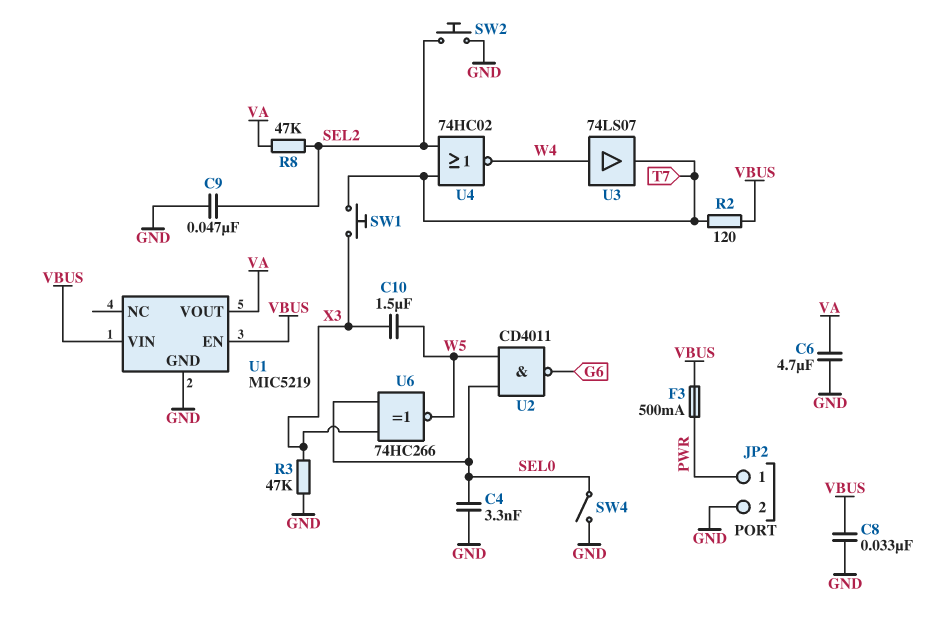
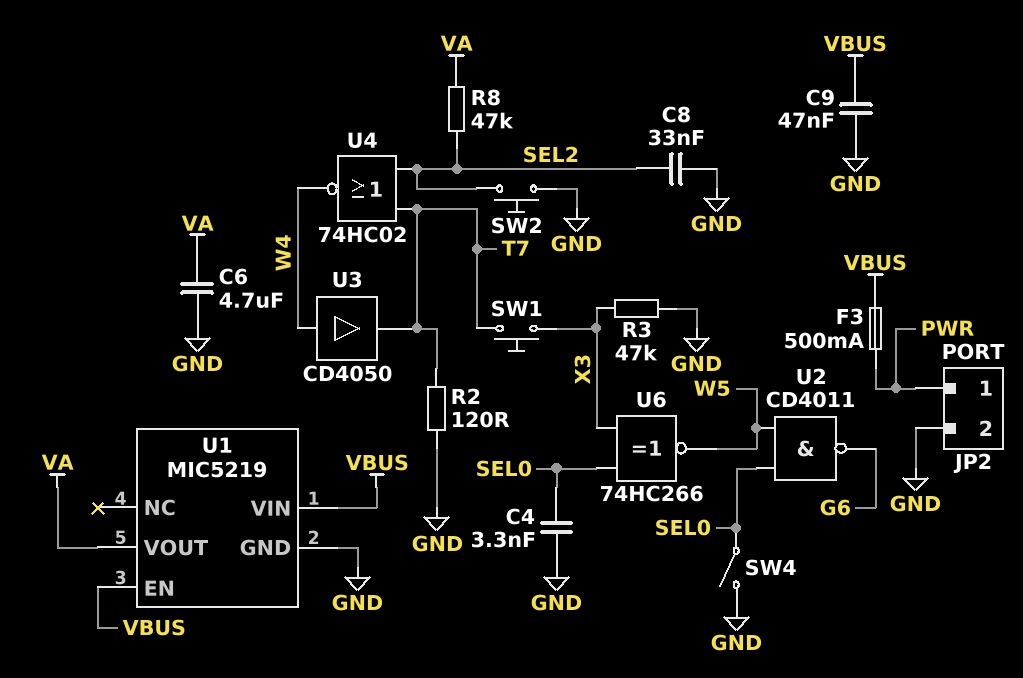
C8: 33nF (GND, VBUS) -> 33nF (GND, SEL2)
C9: 47nF (GND, SEL2) -> 47nF (GND, VBUS)
C10: 1.5uF (W5, X3) -> none
R2: 120 (T7, VBUS) -> 120 (GND, T7)
U3: buffer 74LS07 (in W4, out T7) -> buffer CD4050 (in W4, out T7)

